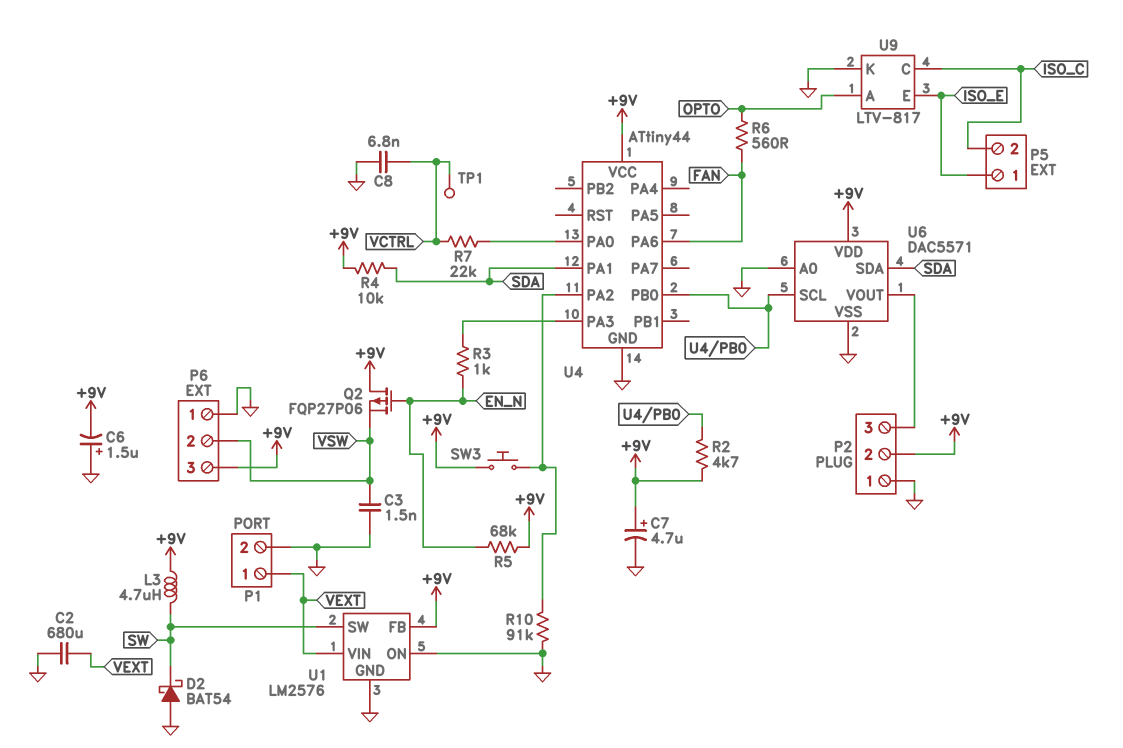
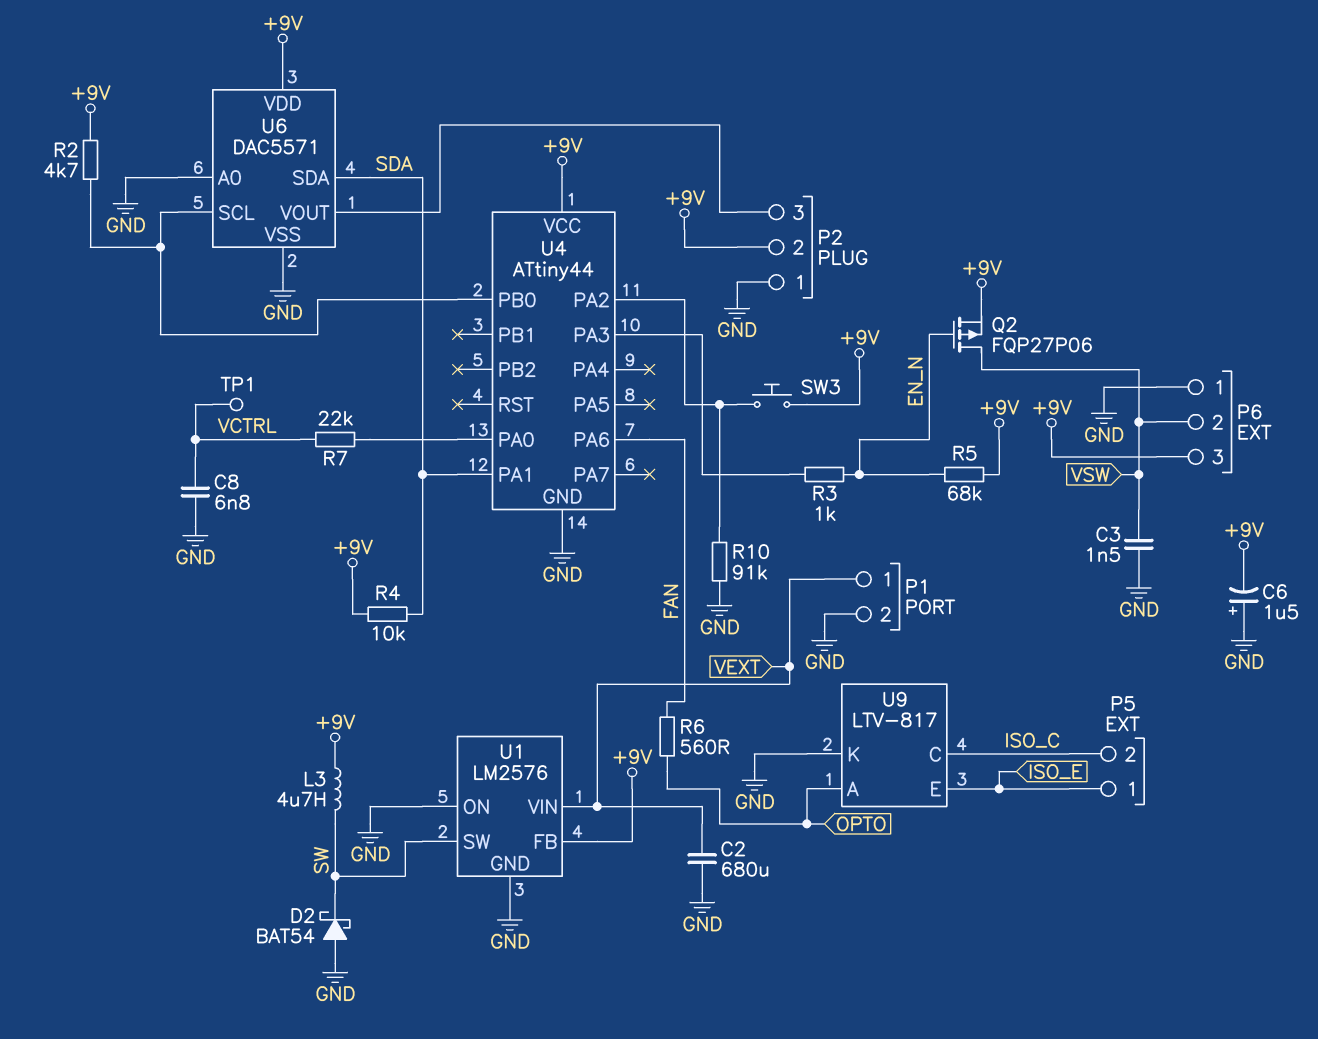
C7: 4.7uF (plus +9V, minus GND) -> none
Q2: PMOS FQP27P06 (G EN_N, D +9V, S VSW) -> PMOS FQP27P06 (G EN_N, D VSW, S +9V)

